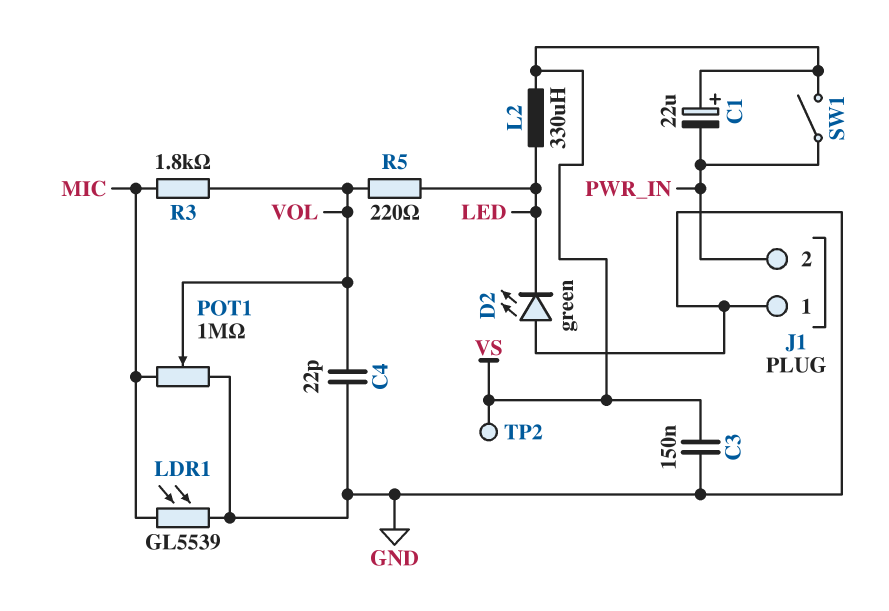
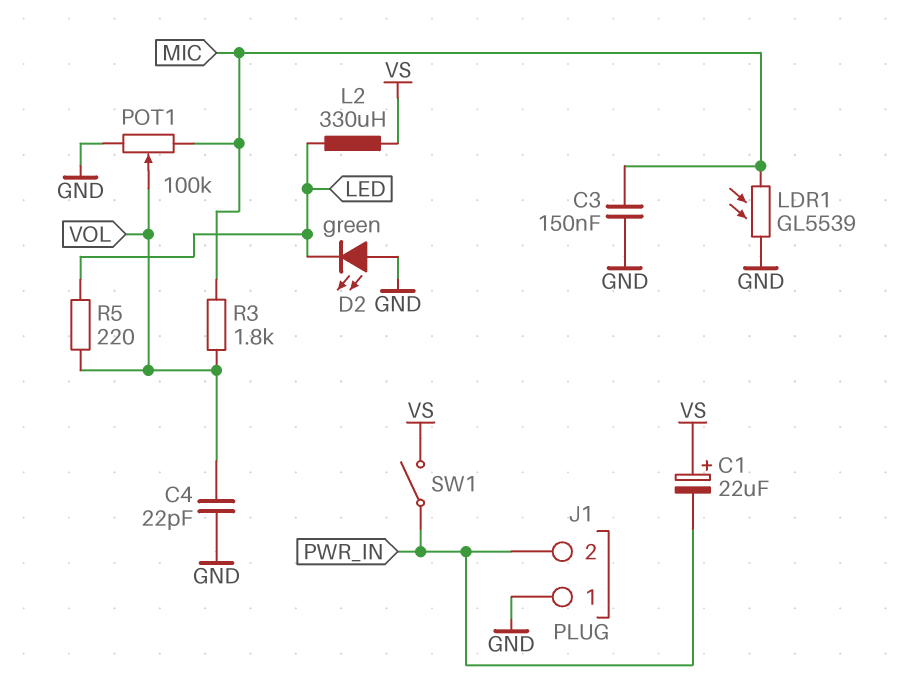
C3: 150nF (GND, VS) -> 150nF (GND, MIC)
POT1: 1M (GND, MIC, wiper VOL) -> 100k (GND, MIC, wiper VOL)
TP2: test point (VS) -> none

